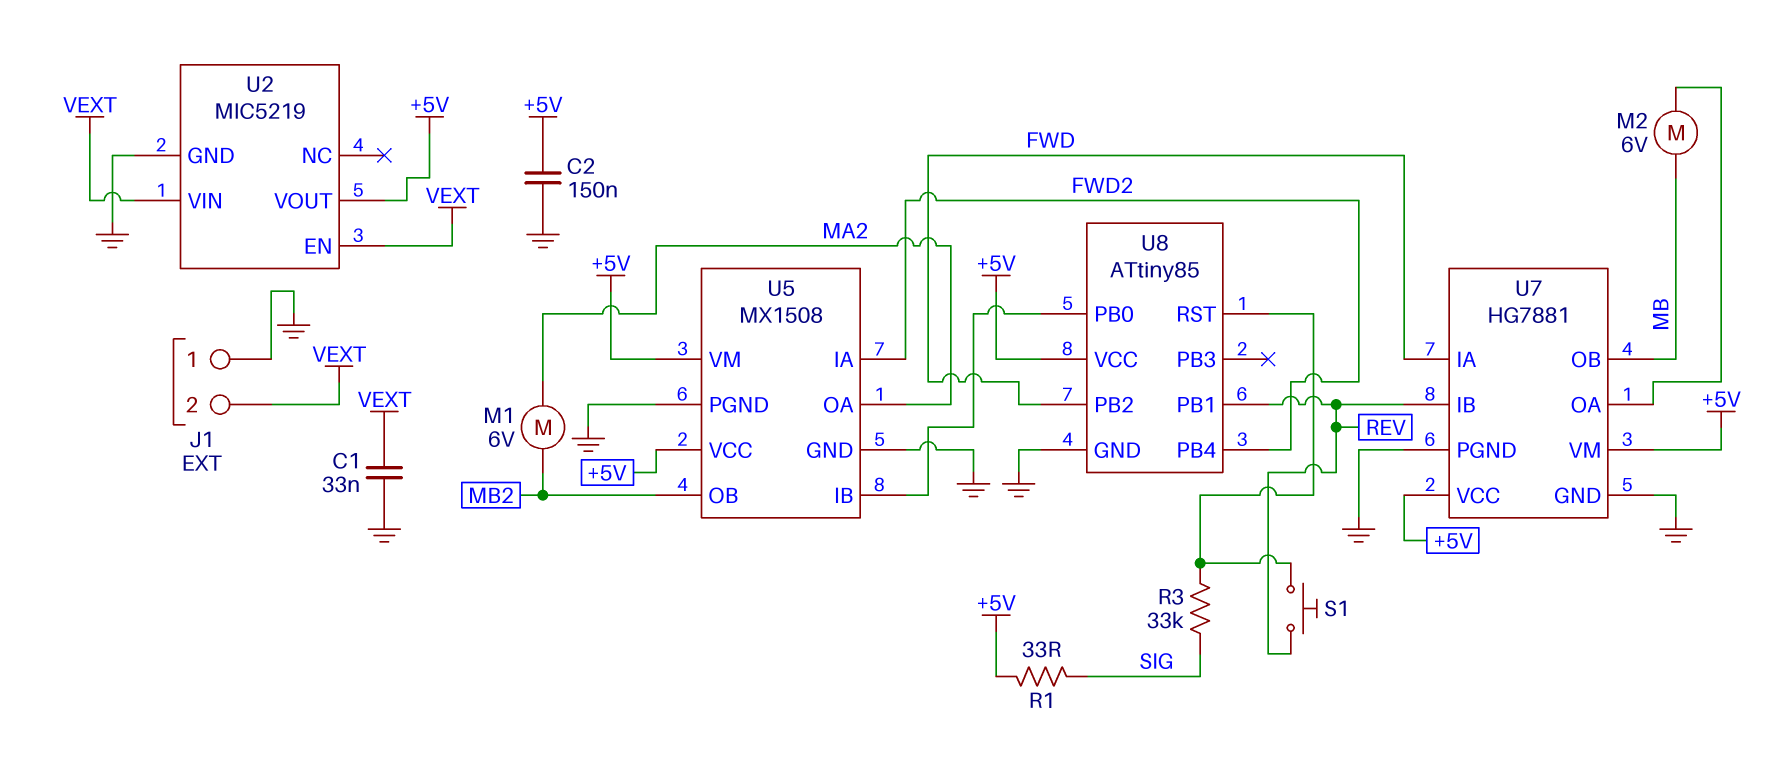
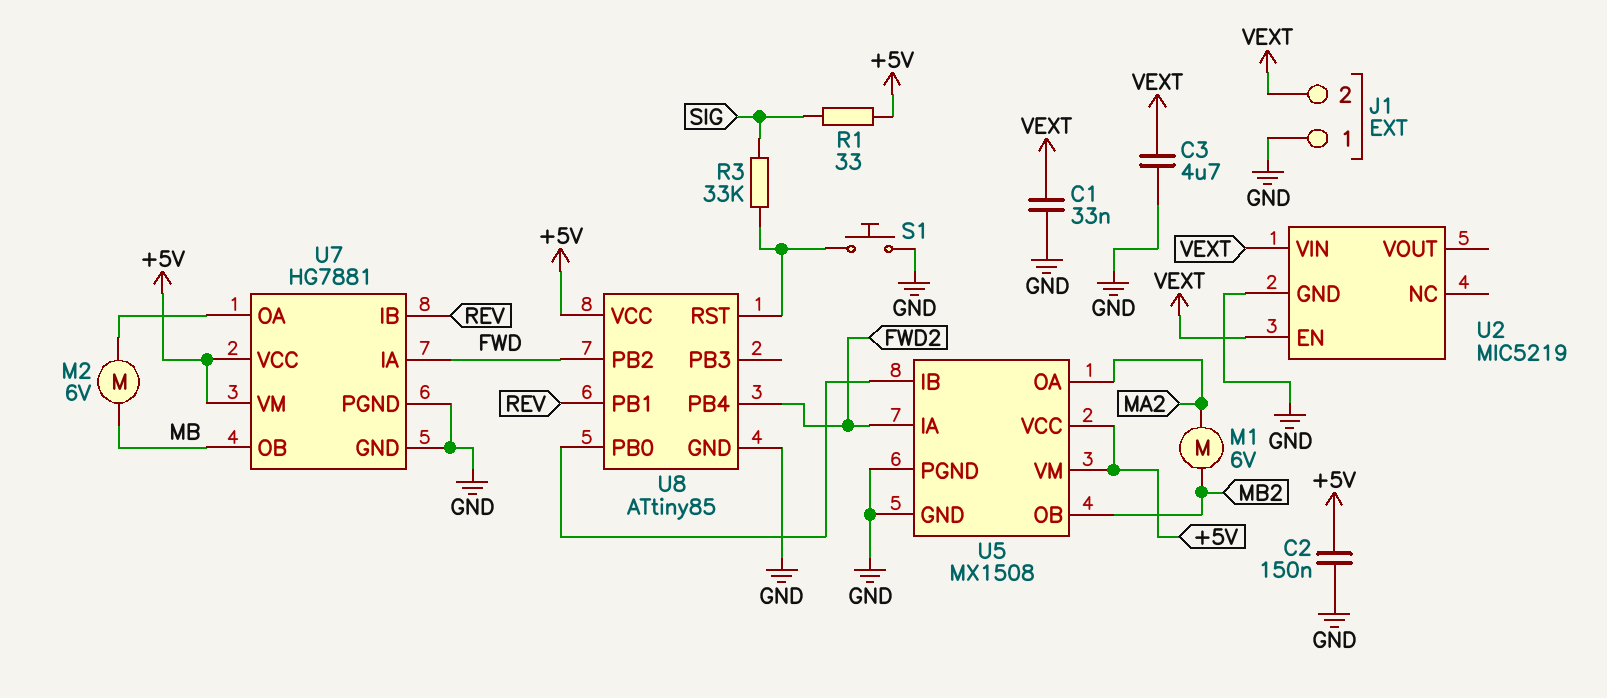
C3: none -> 4.7uF (GND, VEXT)
S1: button (REV, U8/RST) -> button (GND, U8/RST)
U2 pin VOUT: +5V -> none

